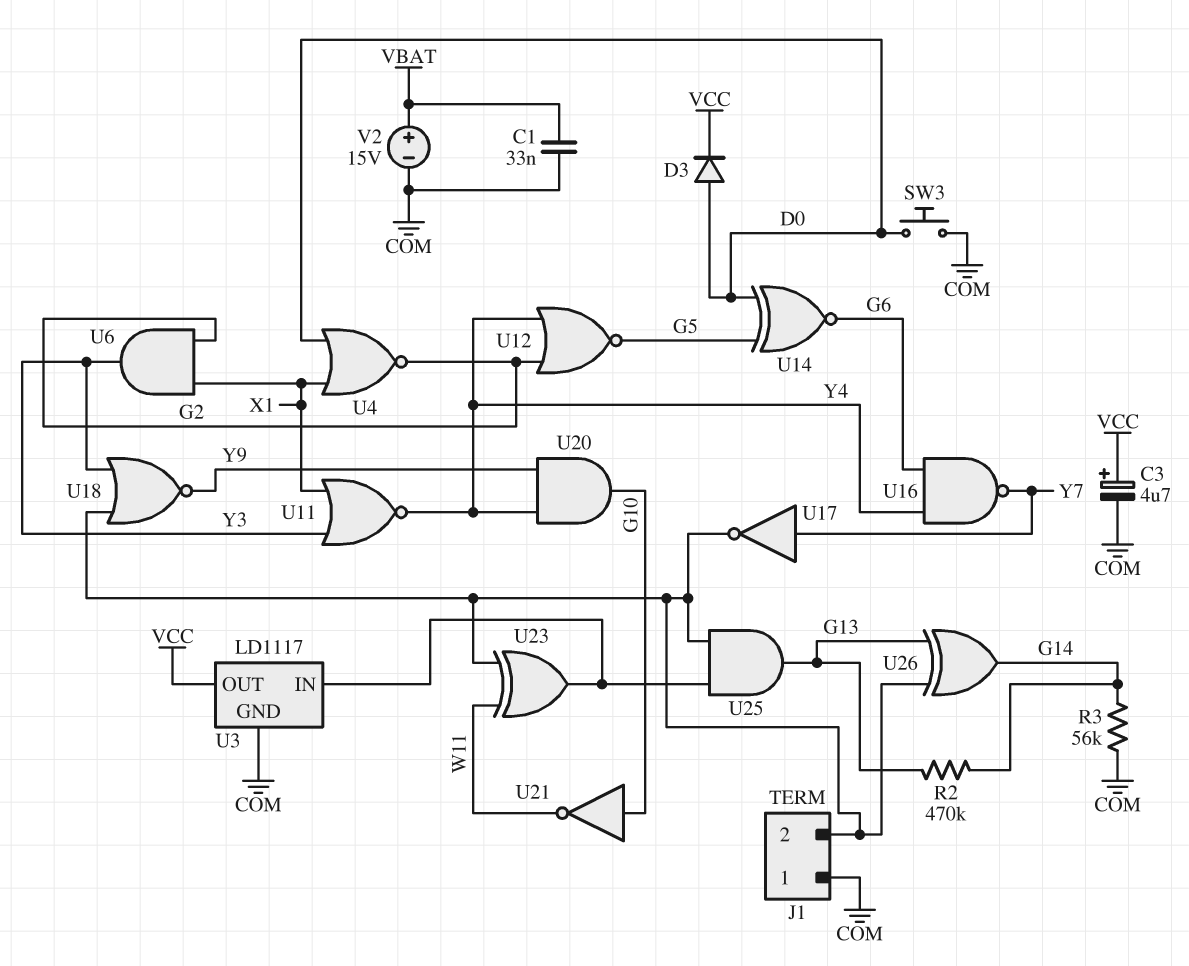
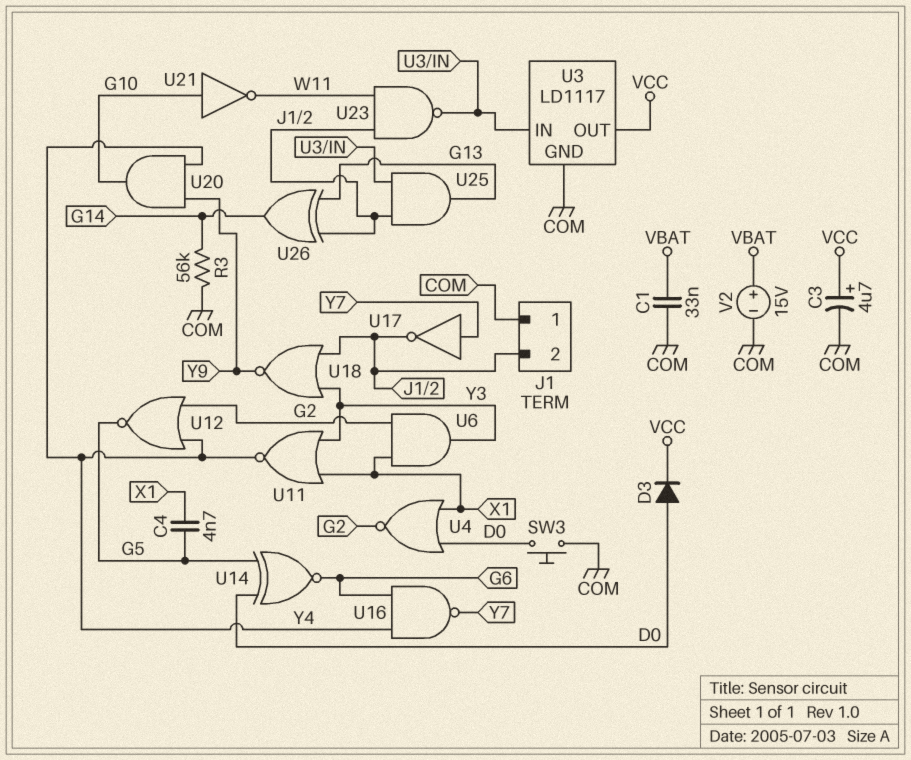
C4: none -> 4.7nF (G5, X1)
R2: 470k (G13, G14) -> none
U23: XOR (in J1/2, in W11, out U3/IN) -> NAND (in J1/2, in W11, out U3/IN)

